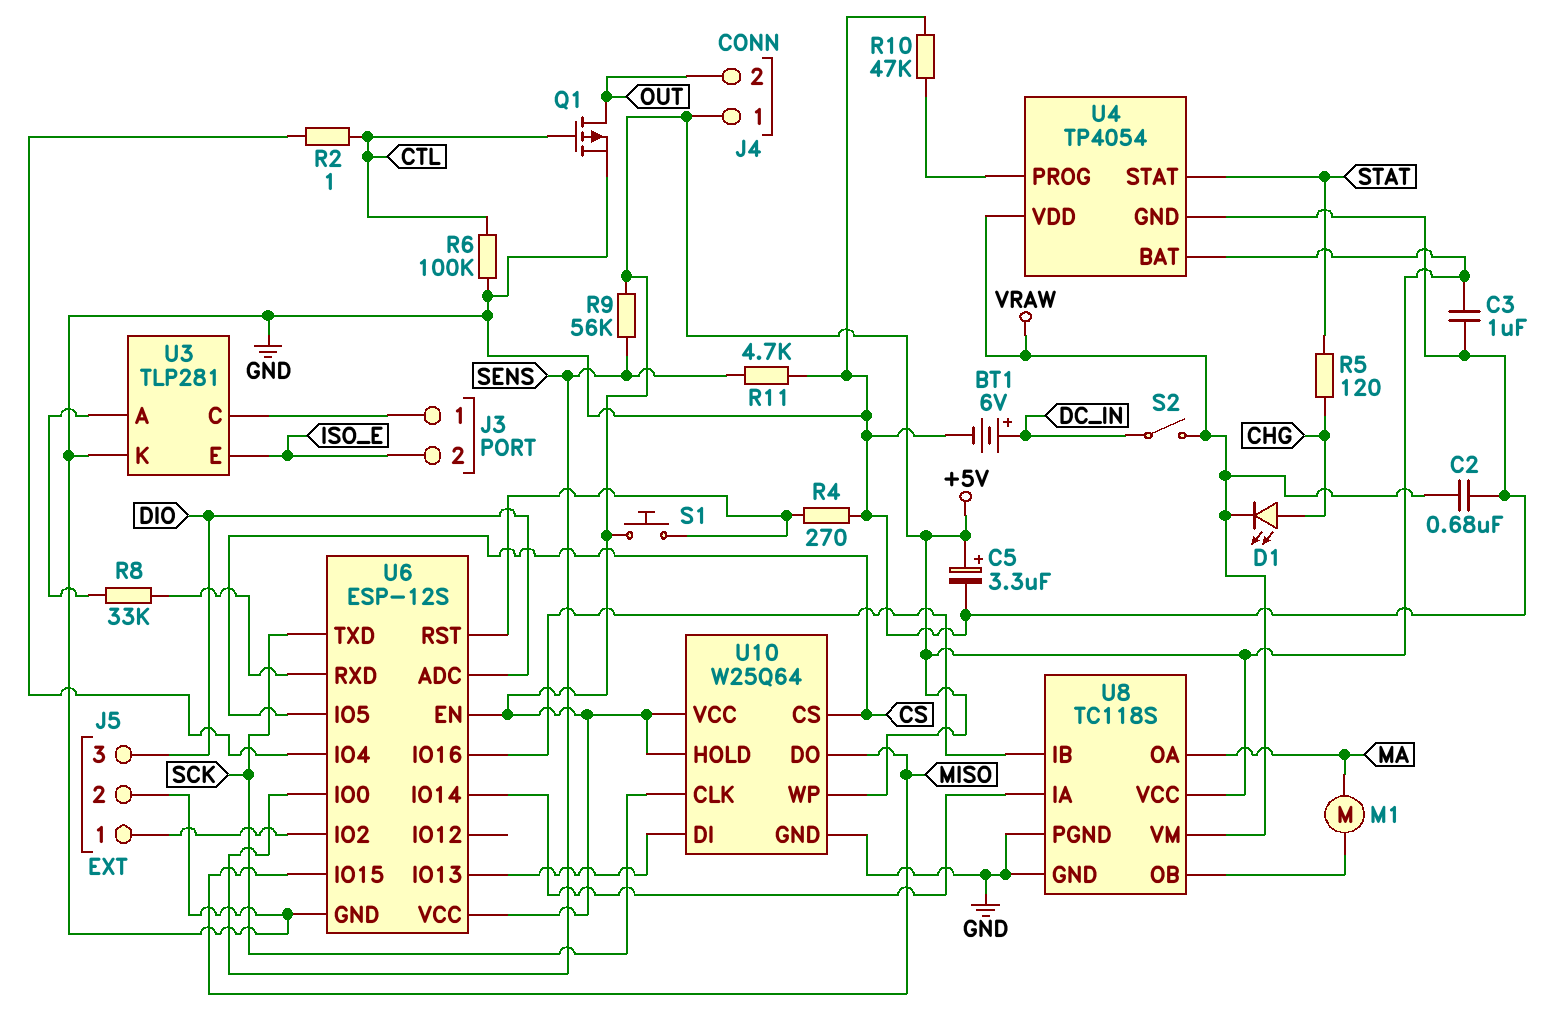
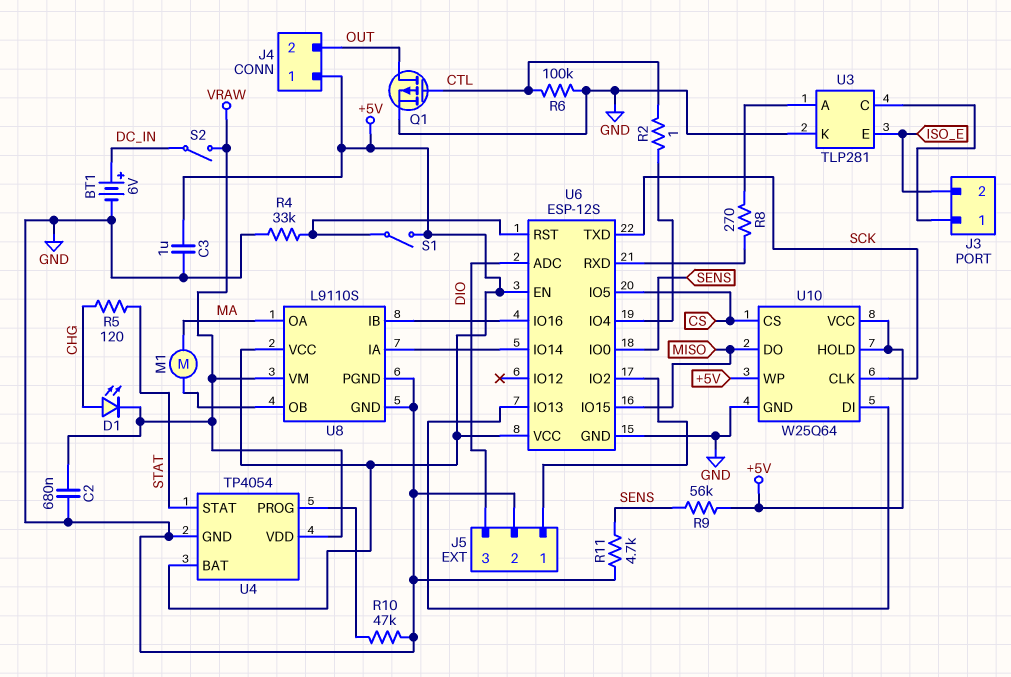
C5: 3.3uF (plus +5V, minus GND) -> none
R4: 270 (GND, U6/RST) -> 33k (GND, U6/RST)
R8: 33k (U3/A, U6/RXD) -> 270 (U3/A, U6/RXD)
S1: button (+5V, U6/RST) -> switch (+5V, U6/RST)
U8: TC118S -> L9110S

